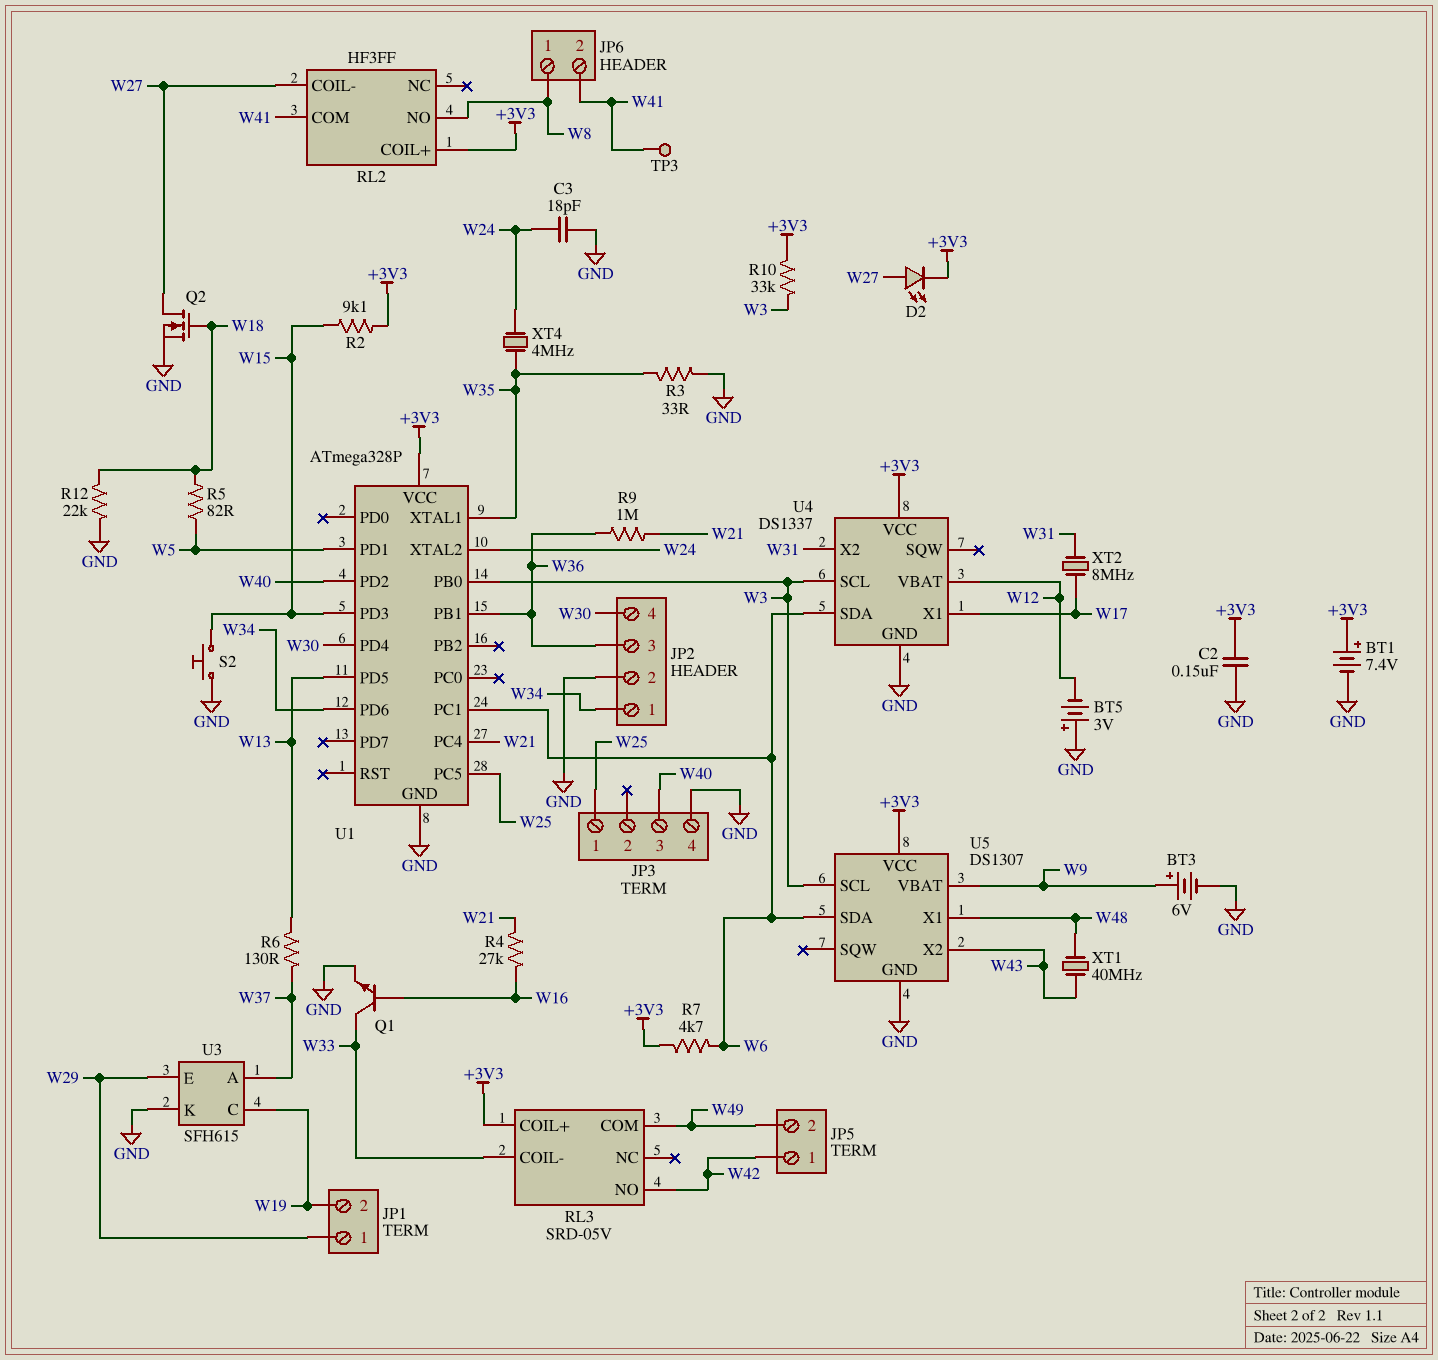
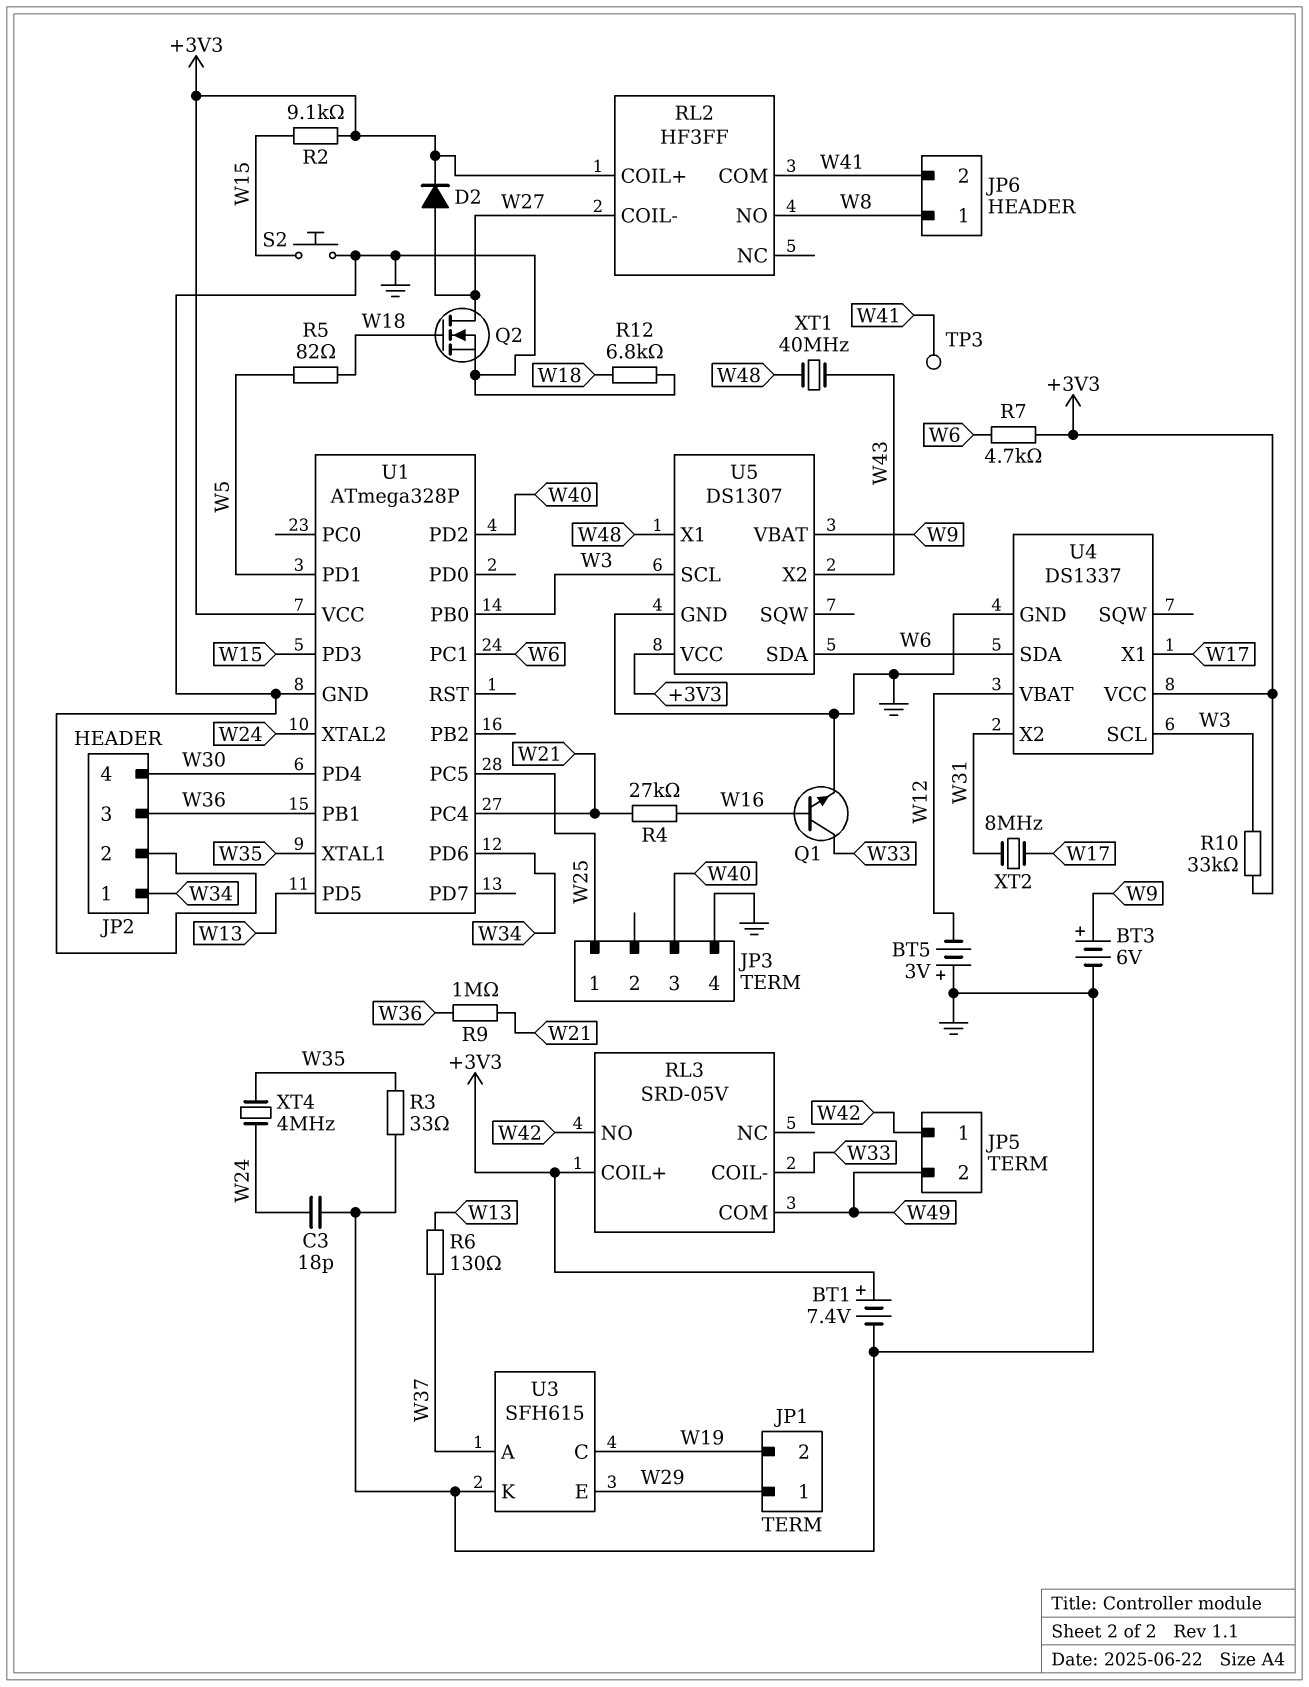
C2: 150nF (+3V3, GND) -> none
D2: LED (A W27, K +3V3) -> diode (A W27, K +3V3)
R12: 22k (GND, W18) -> 6.8k (GND, W18)

